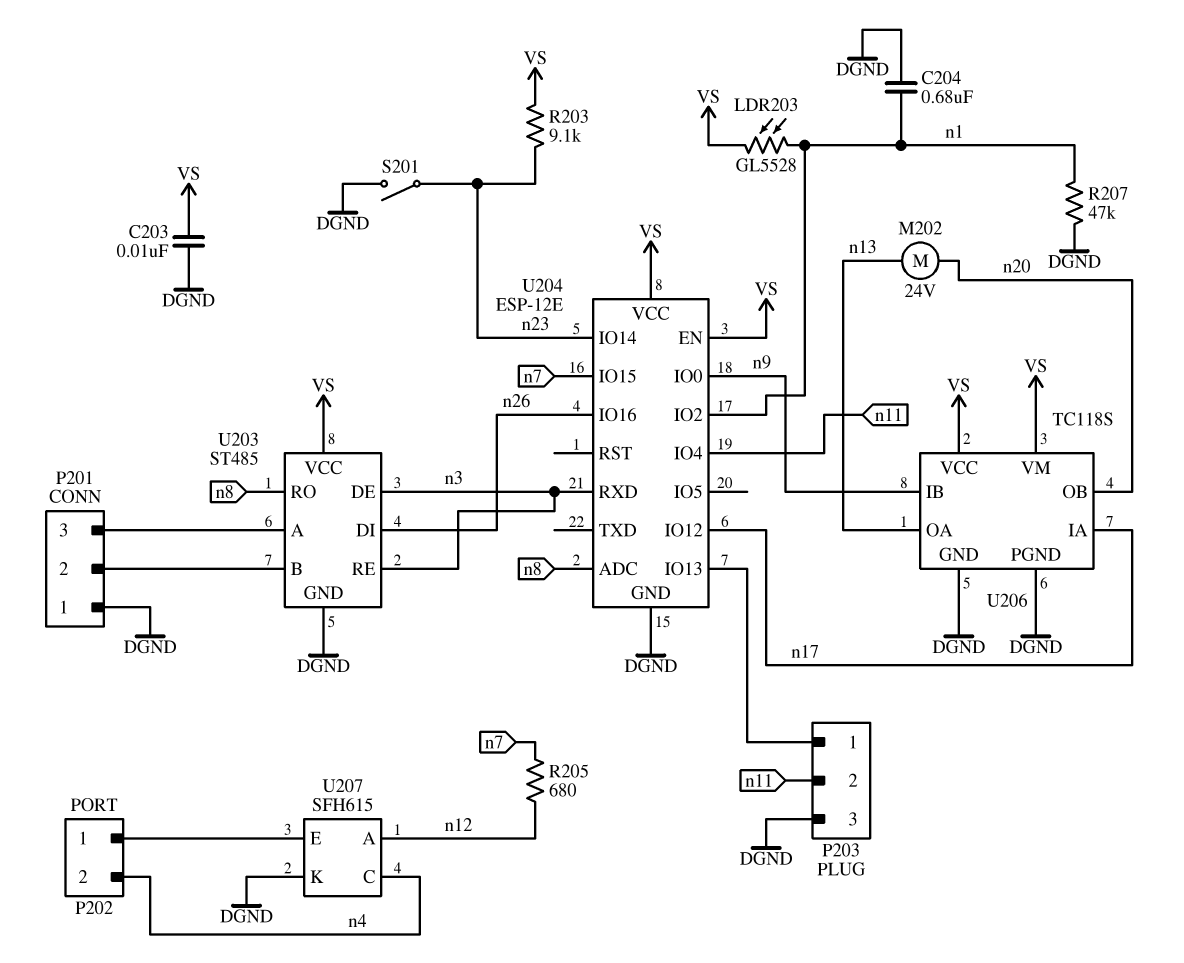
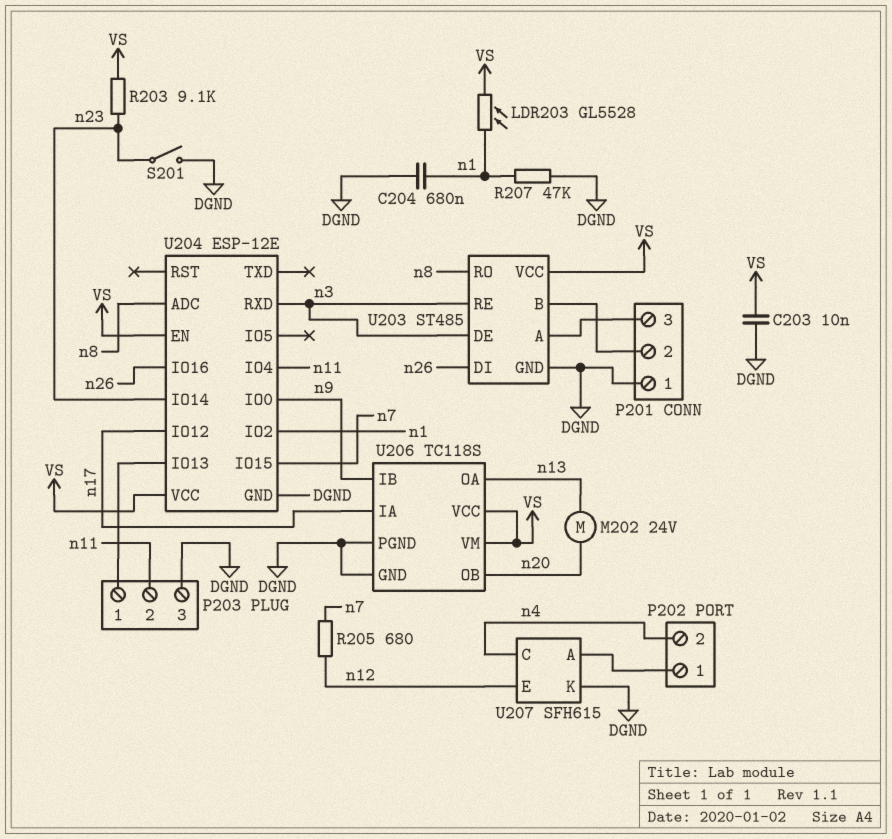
U207 pin A: n12 -> P202/1
U207 pin E: P202/1 -> n12

